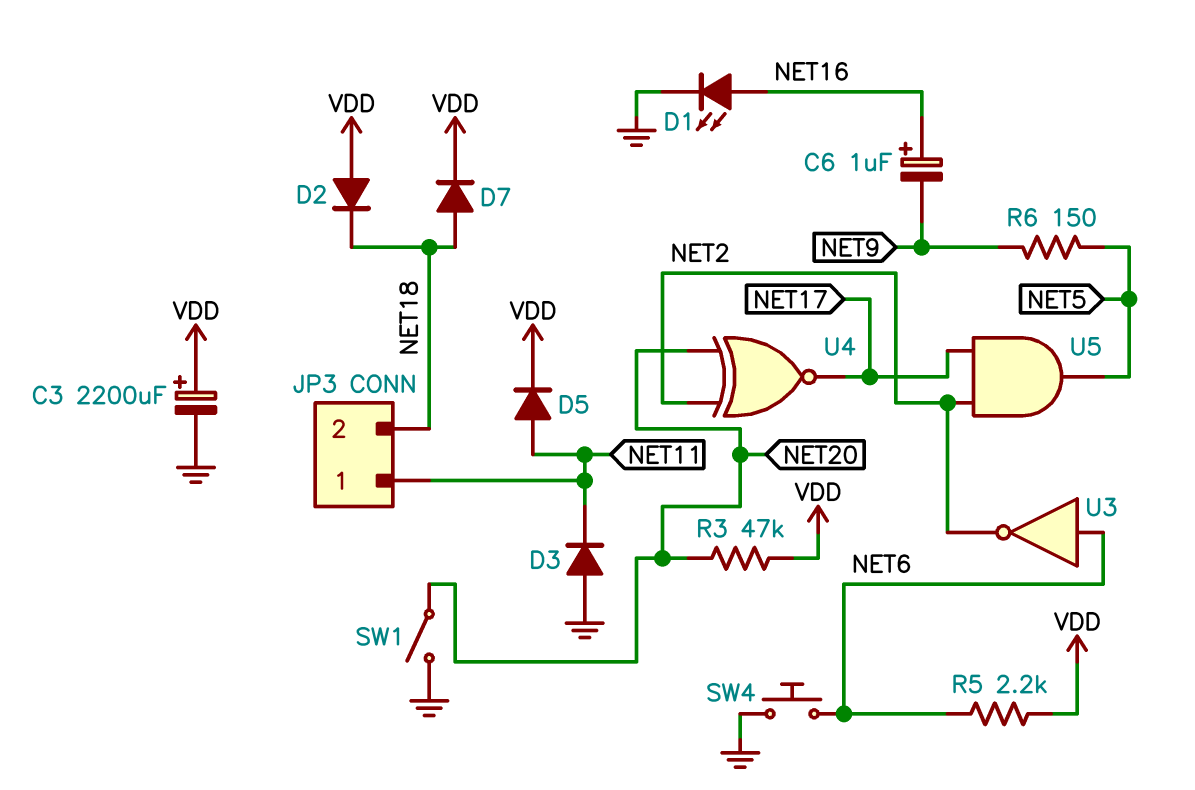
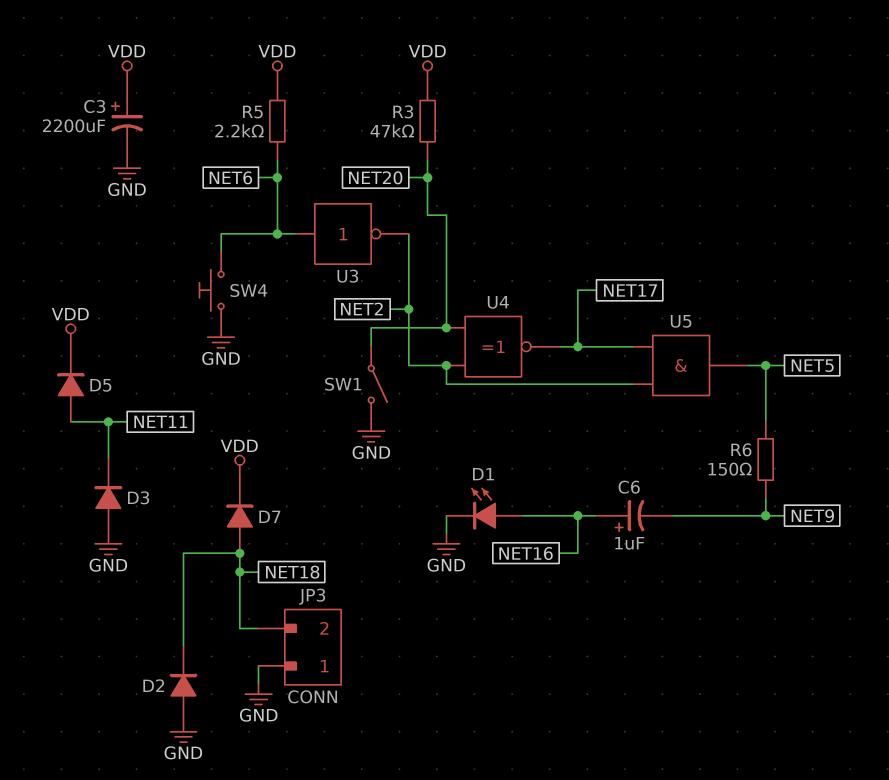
D2: diode (A VDD, K NET18) -> diode (A GND, K NET18)
JP3 pin 1: NET11 -> GND

